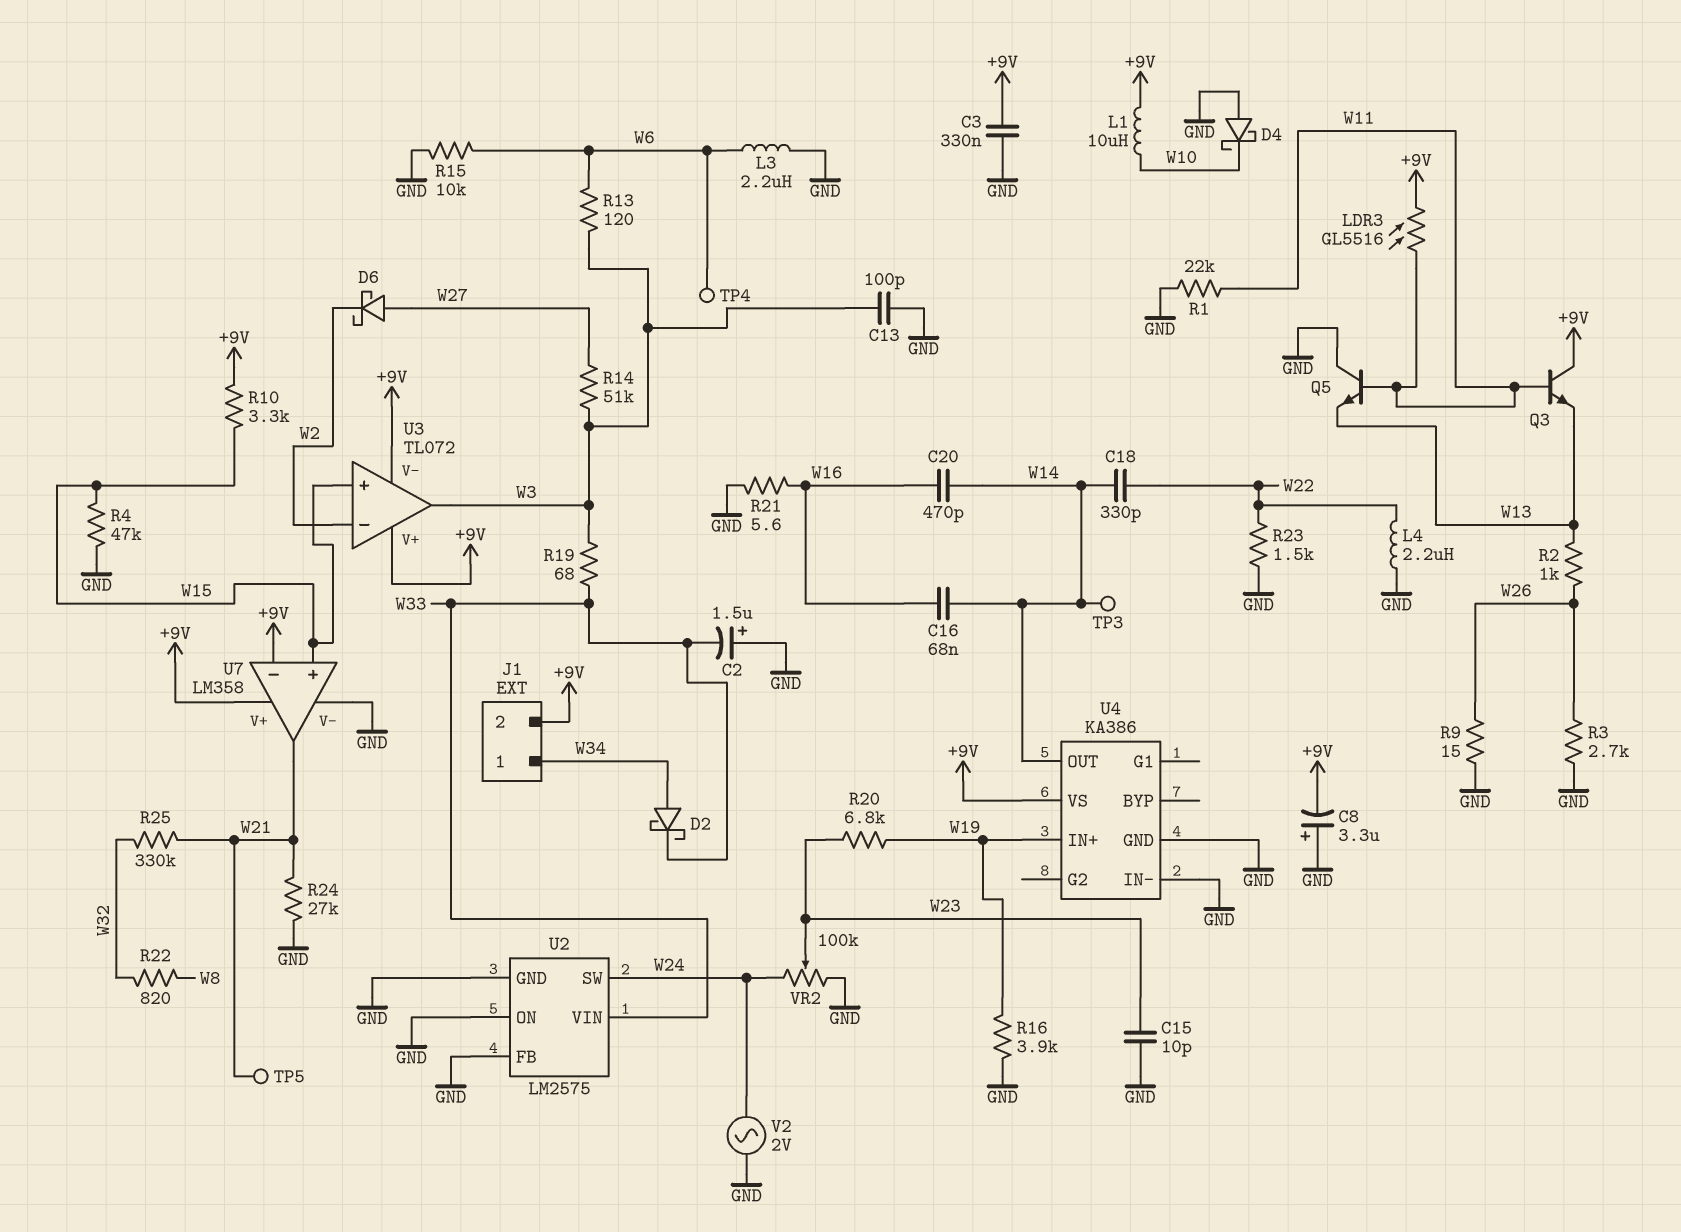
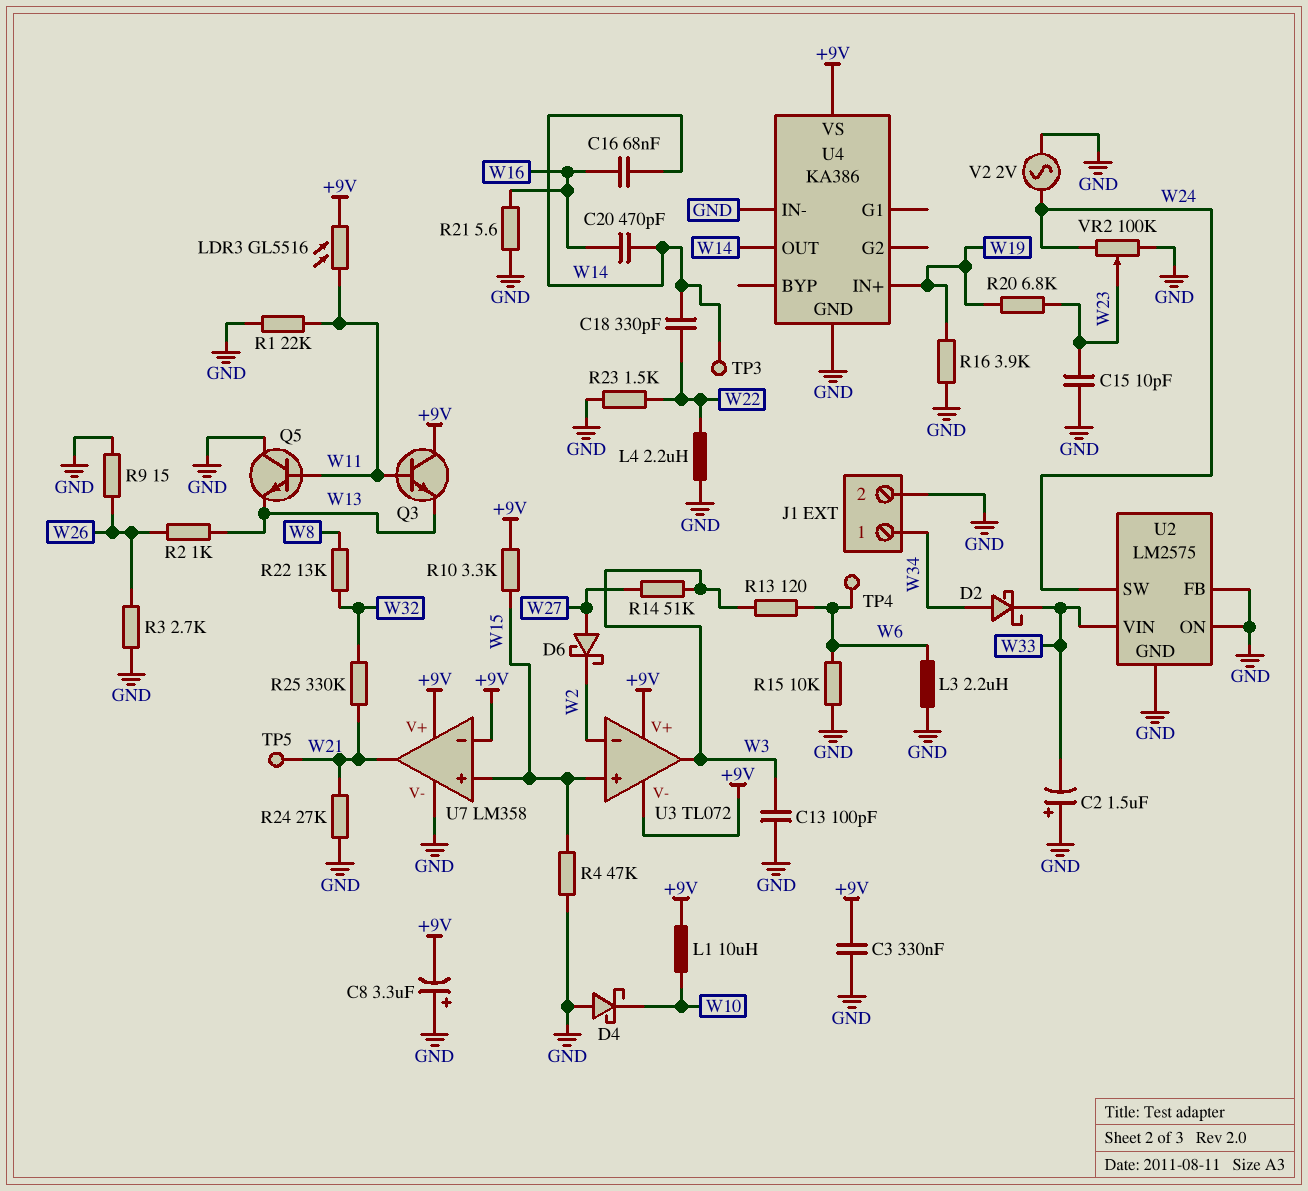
J1 pin 2: +9V -> GND
R19: 68 (W3, W33) -> none
R22: 820 (W8, W32) -> 13k (W8, W32)

